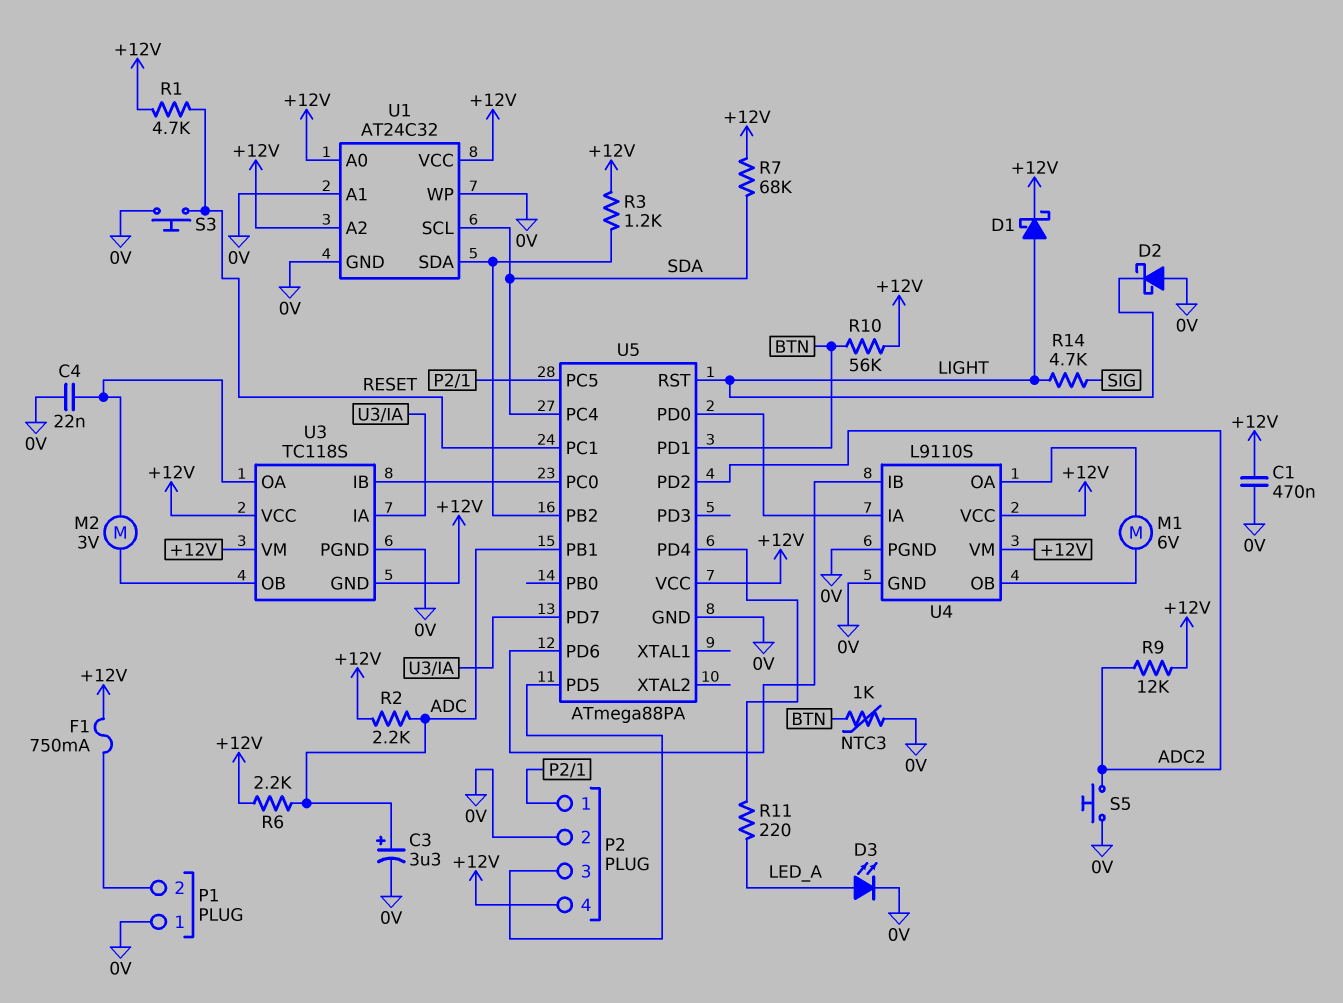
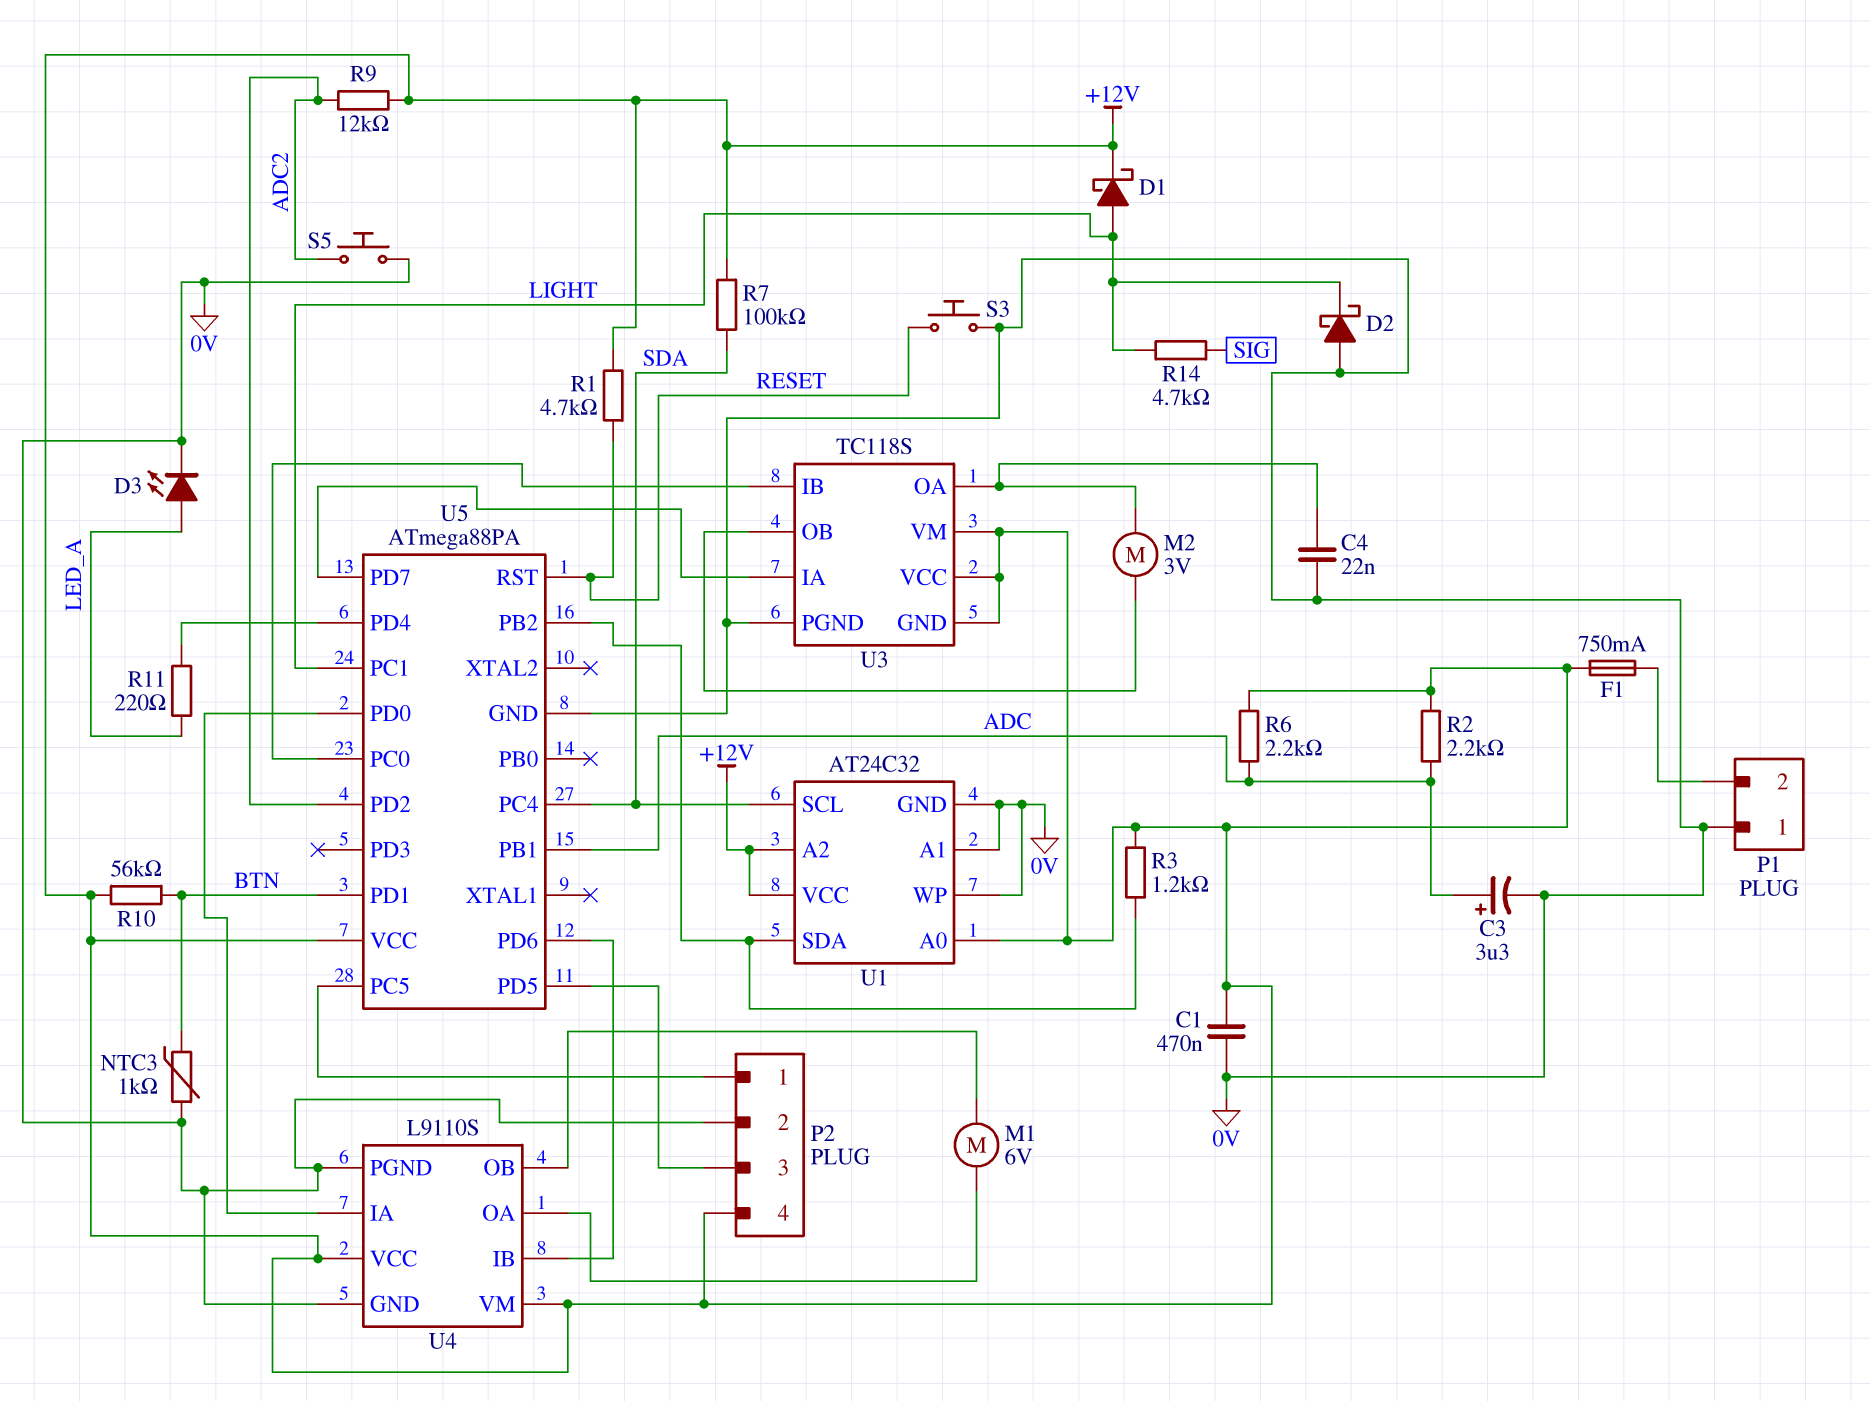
R7: 68k (+12V, SDA) -> 100k (+12V, SDA)
U5 pin PC1: RESET -> LIGHT
U5 pin RST: LIGHT -> RESET

